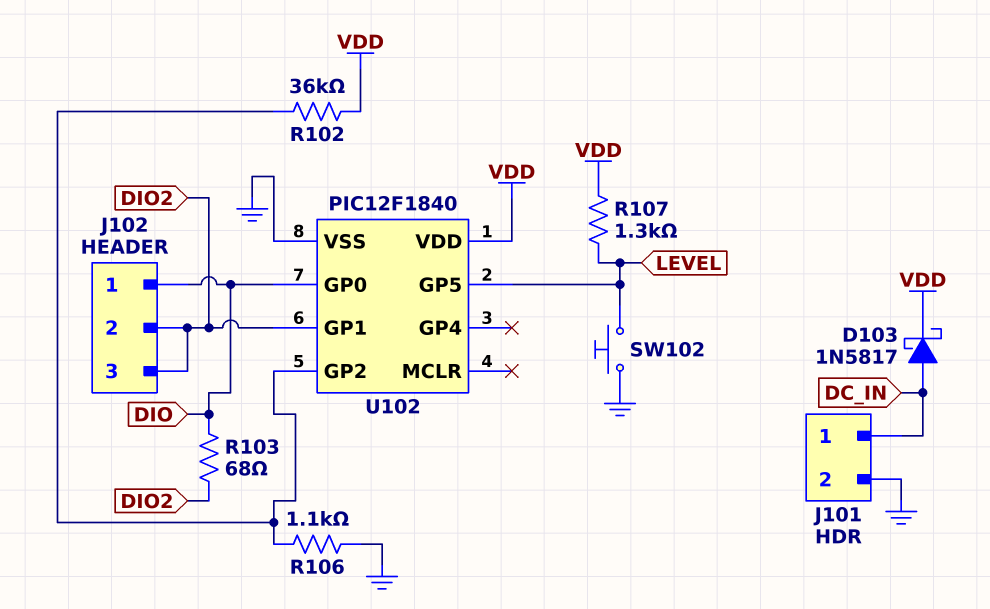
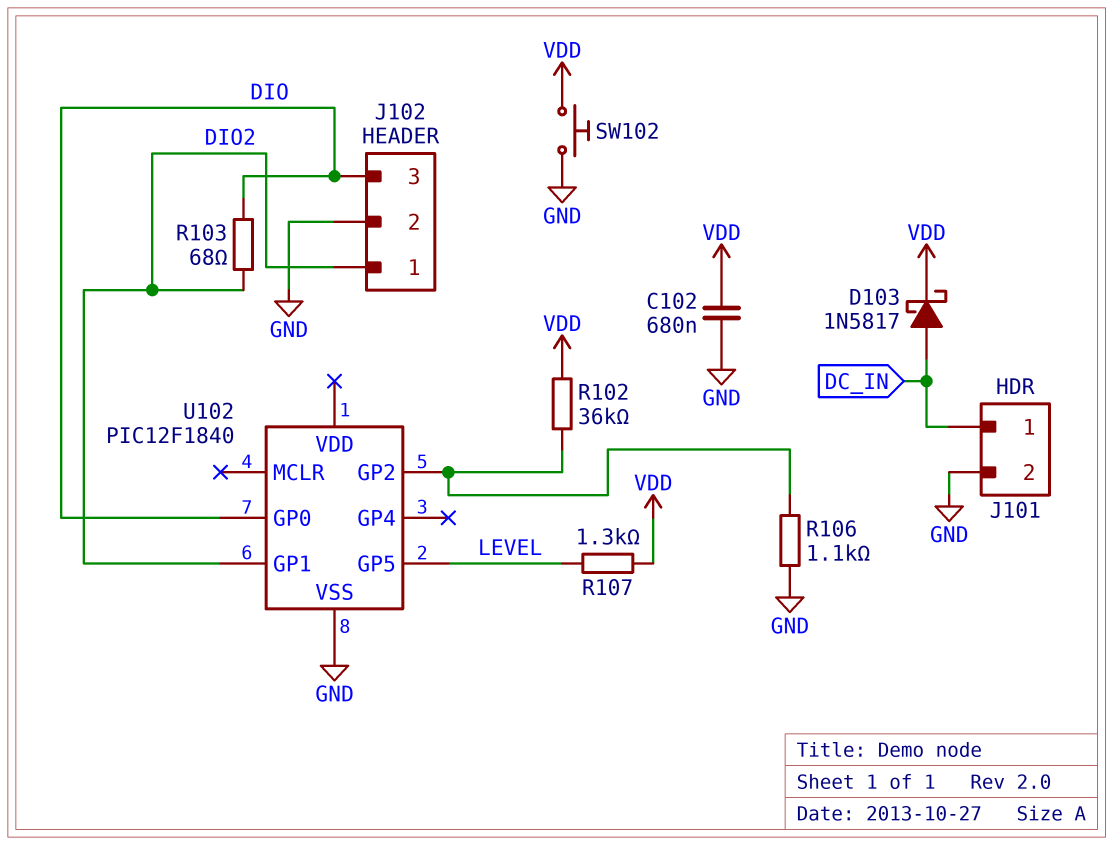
C102: none -> 680nF (GND, VDD)
J102 pin 1: DIO -> DIO2
J102 pin 2: DIO2 -> GND
J102 pin 3: DIO2 -> DIO
SW102: button (GND, LEVEL) -> button (GND, VDD)
U102 pin VDD: VDD -> none

